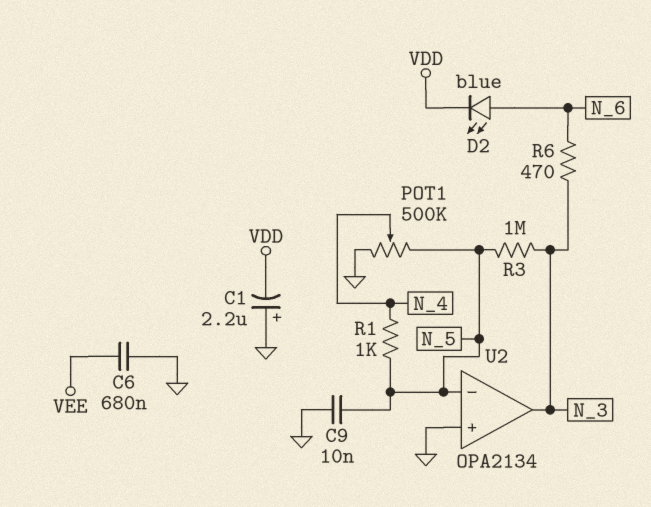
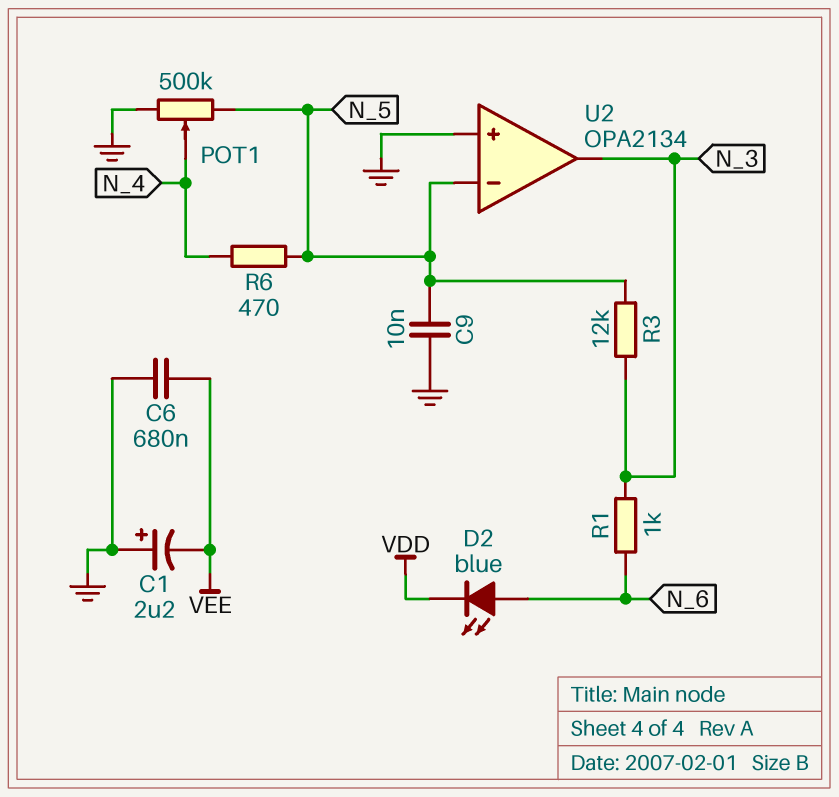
C1: 2.2uF (plus GND, minus VDD) -> 2.2uF (plus GND, minus VEE)
R1: 1k (N_4, N_5) -> 1k (N_3, N_6)
R3: 1M (N_3, N_5) -> 12k (N_3, N_5)
R6: 470 (N_3, N_6) -> 470 (N_4, N_5)

